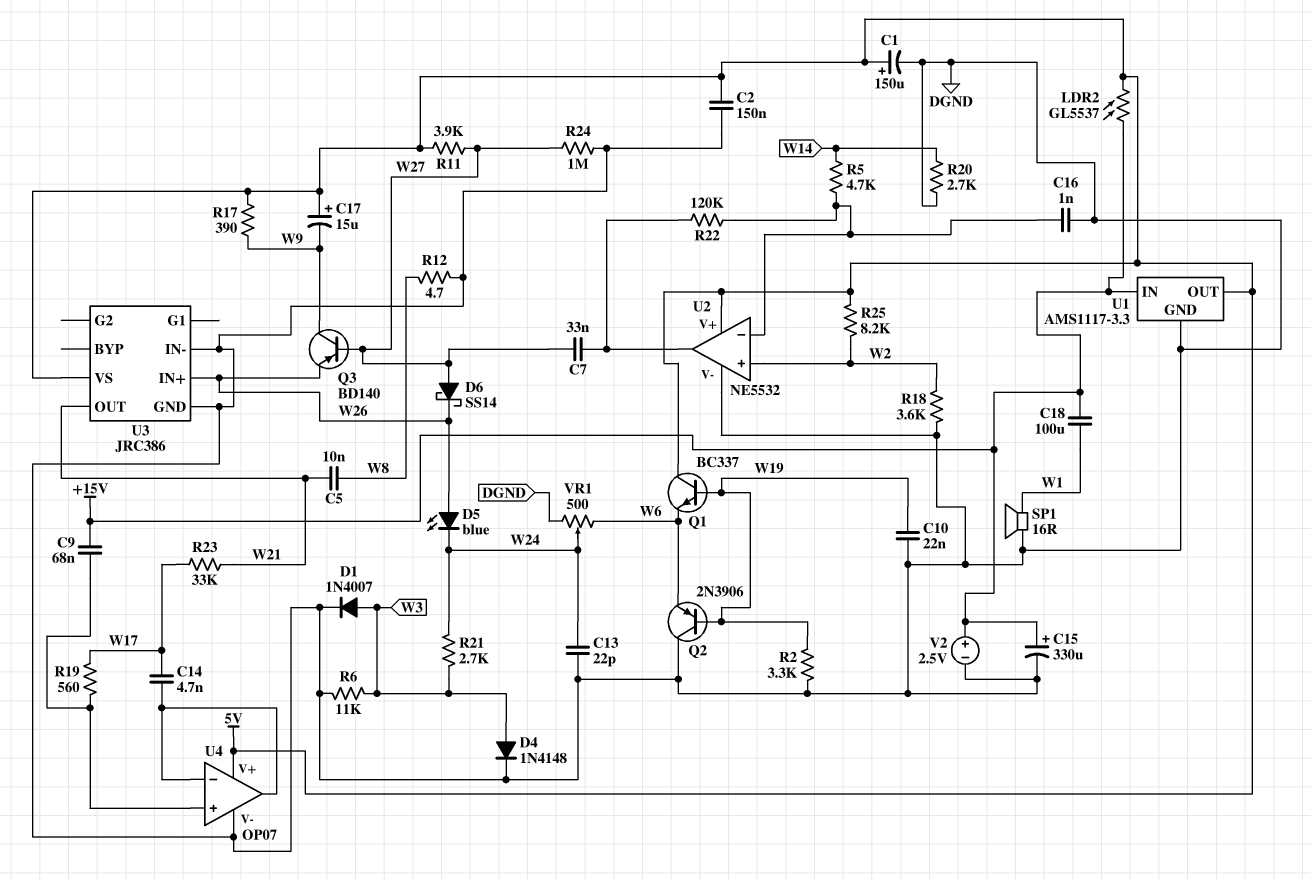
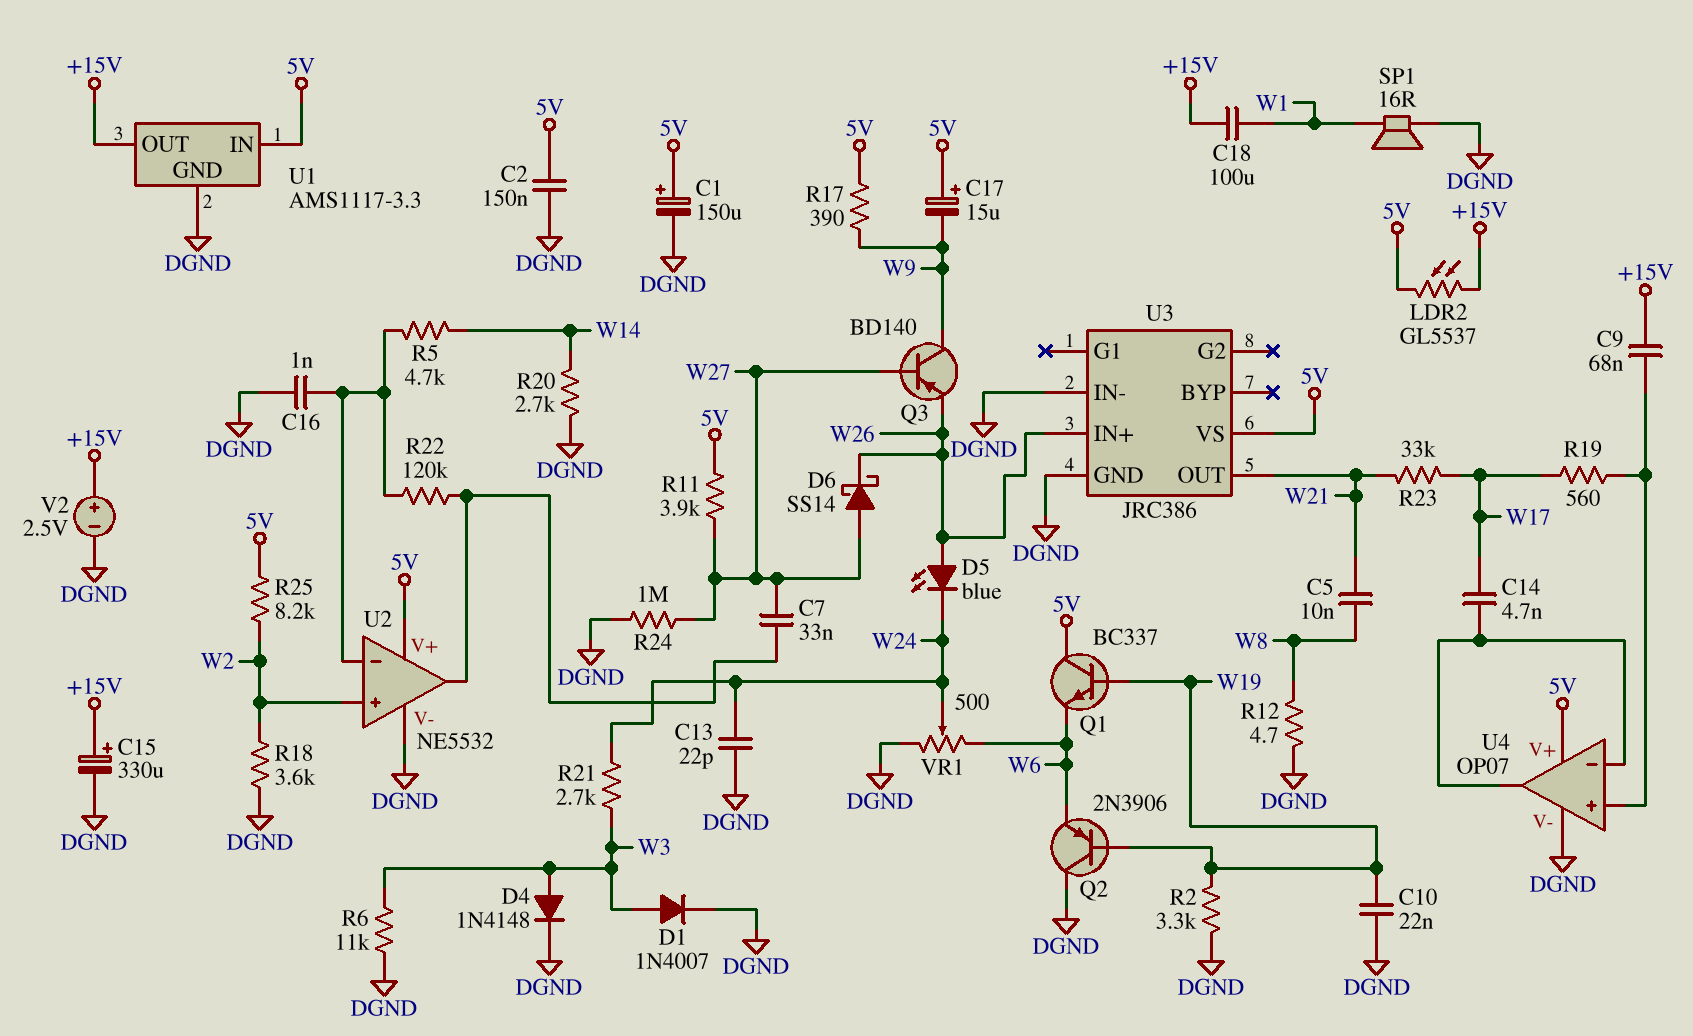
U1 pin IN: +15V -> 5V
U1 pin OUT: 5V -> +15V

